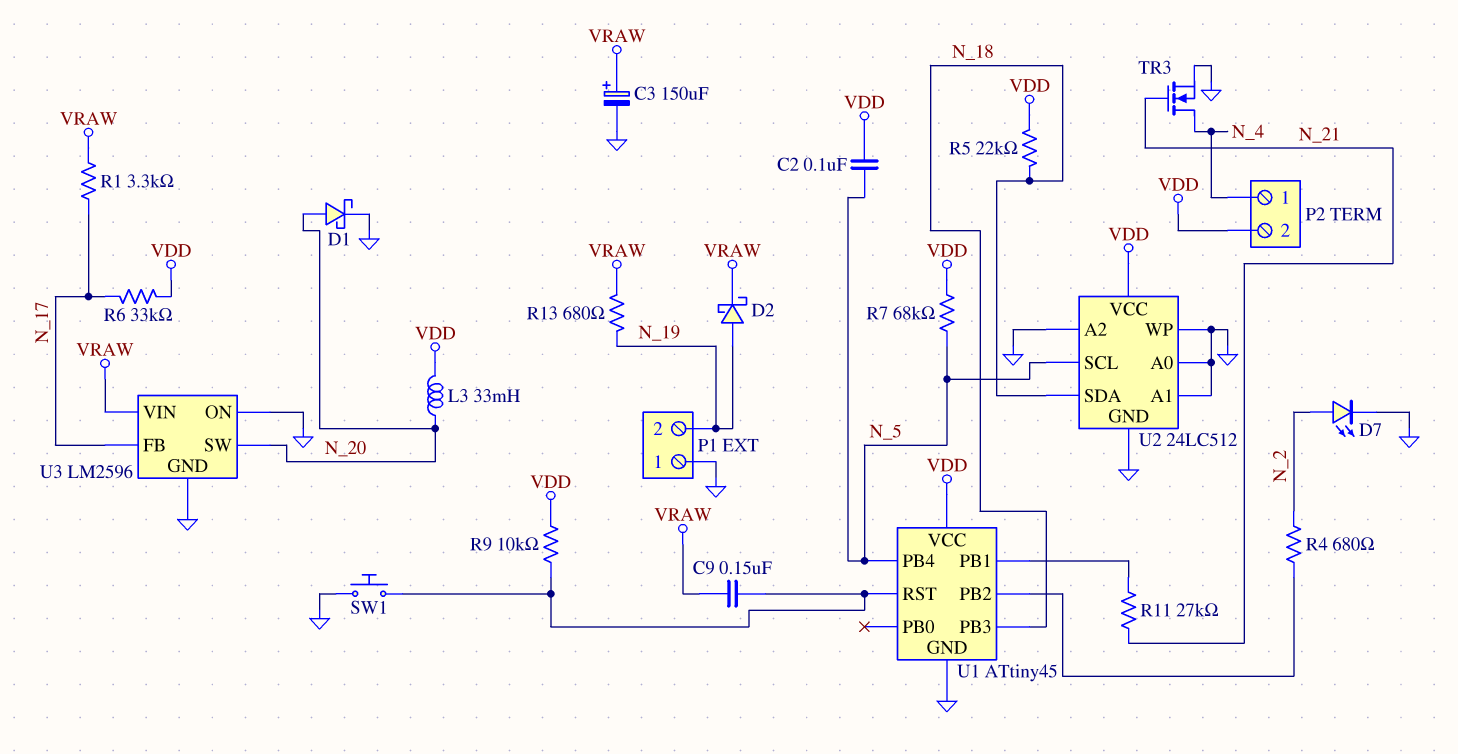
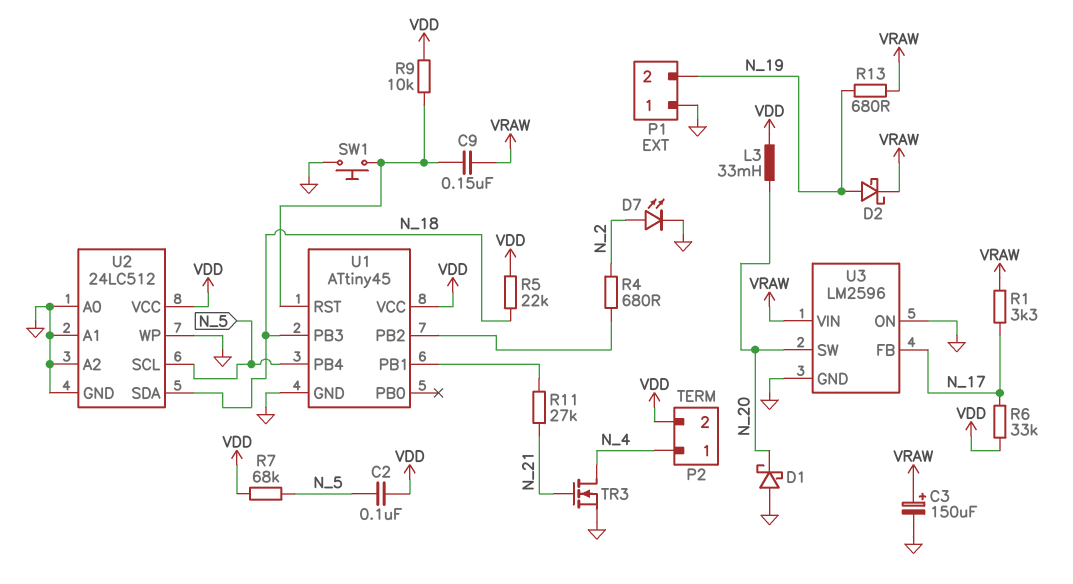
D1: schottky (A N_20, K GND) -> schottky (A GND, K N_20)

